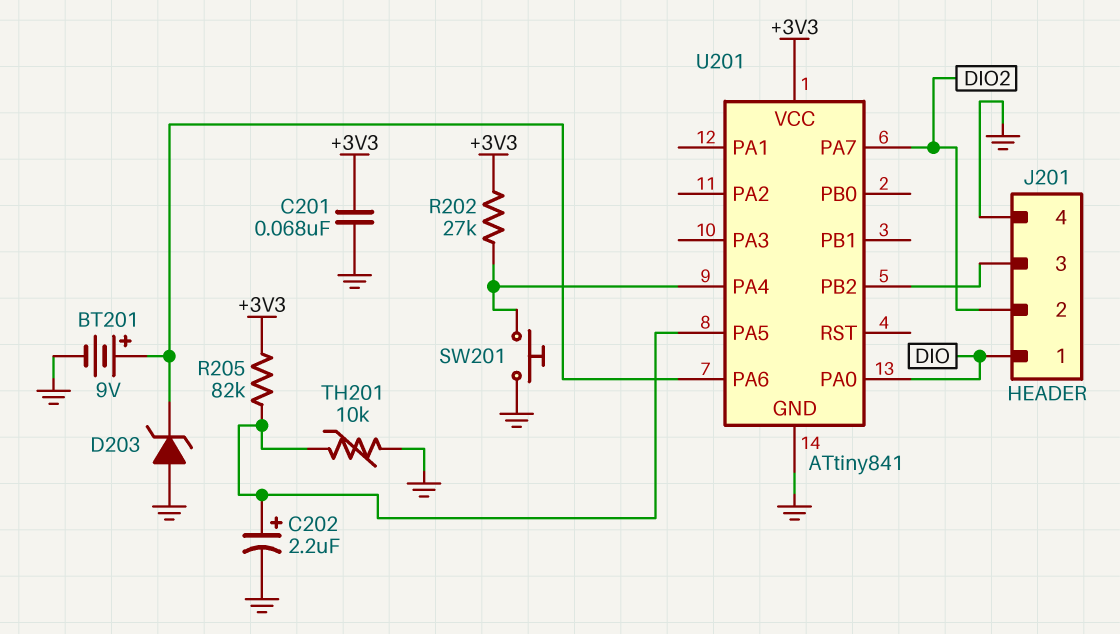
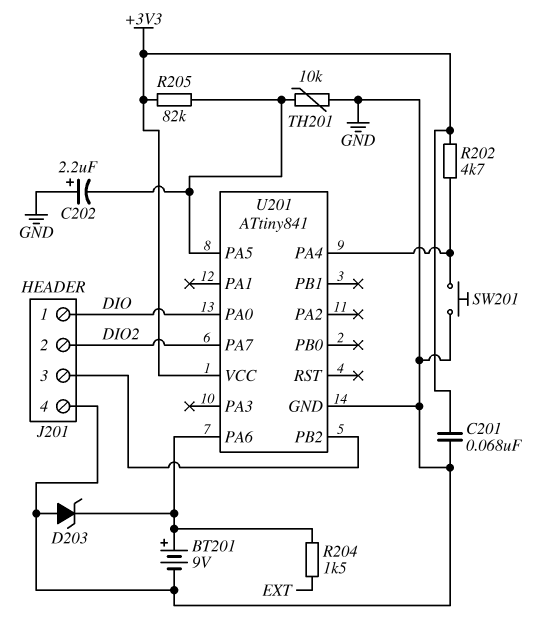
C202: 2.2uF (plus U201/PA5, minus GND) -> 2.2uF (plus GND, minus U201/PA5)
R202: 27k (+3V3, U201/PA4) -> 4.7k (+3V3, U201/PA4)
R204: none -> 1.5k (EXT, U201/PA6)

